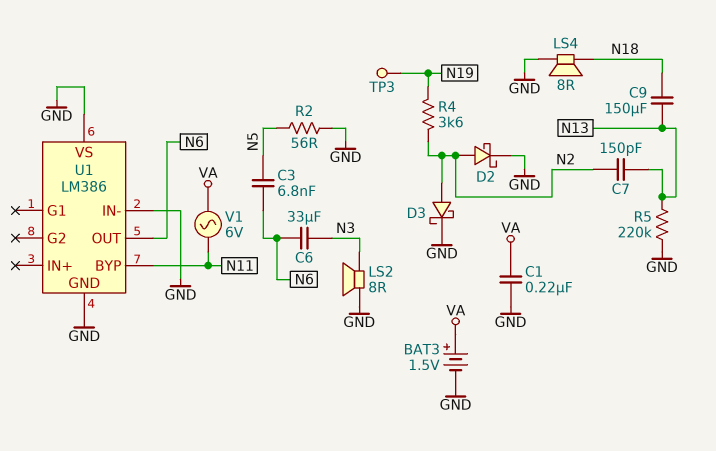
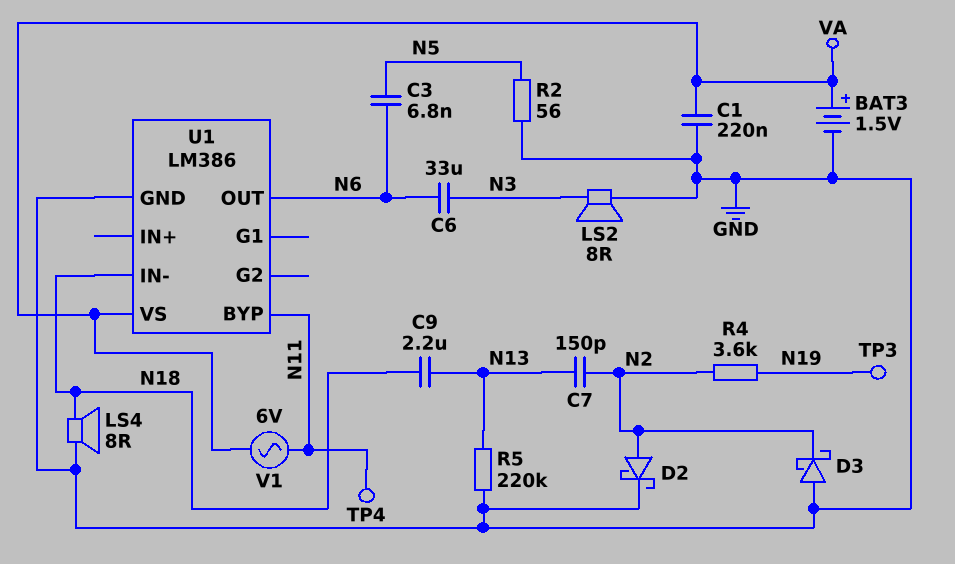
C9: 150uF (N13, N18) -> 2.2uF (N13, N18)
D3: schottky (A N2, K GND) -> schottky (A GND, K N2)
TP4: none -> test point (N11)
U1 pin IN-: GND -> N18
U1 pin VS: GND -> VA

